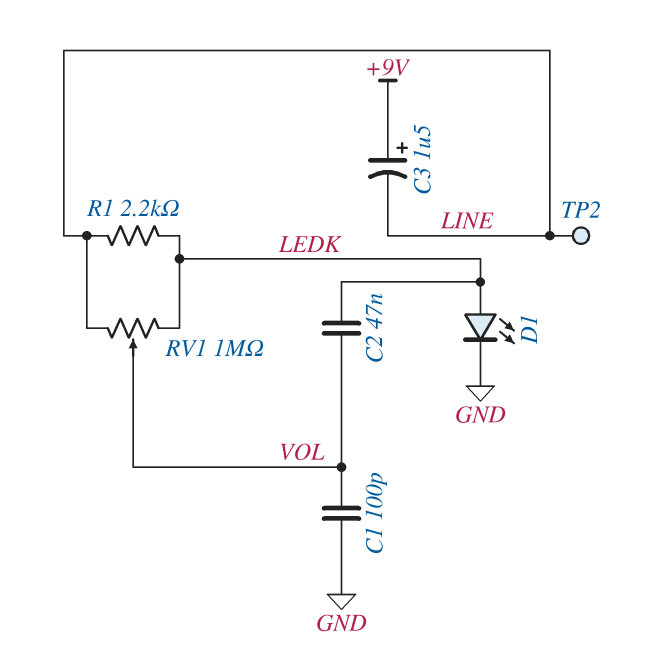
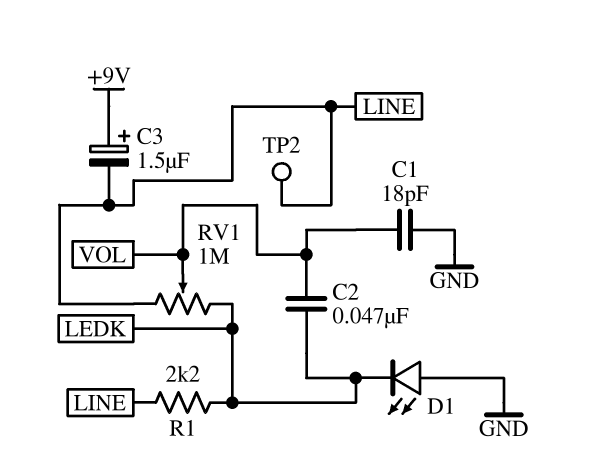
C1: 100pF (GND, VOL) -> 18pF (GND, VOL)
D1: LED (A LEDK, K GND) -> LED (A GND, K LEDK)

